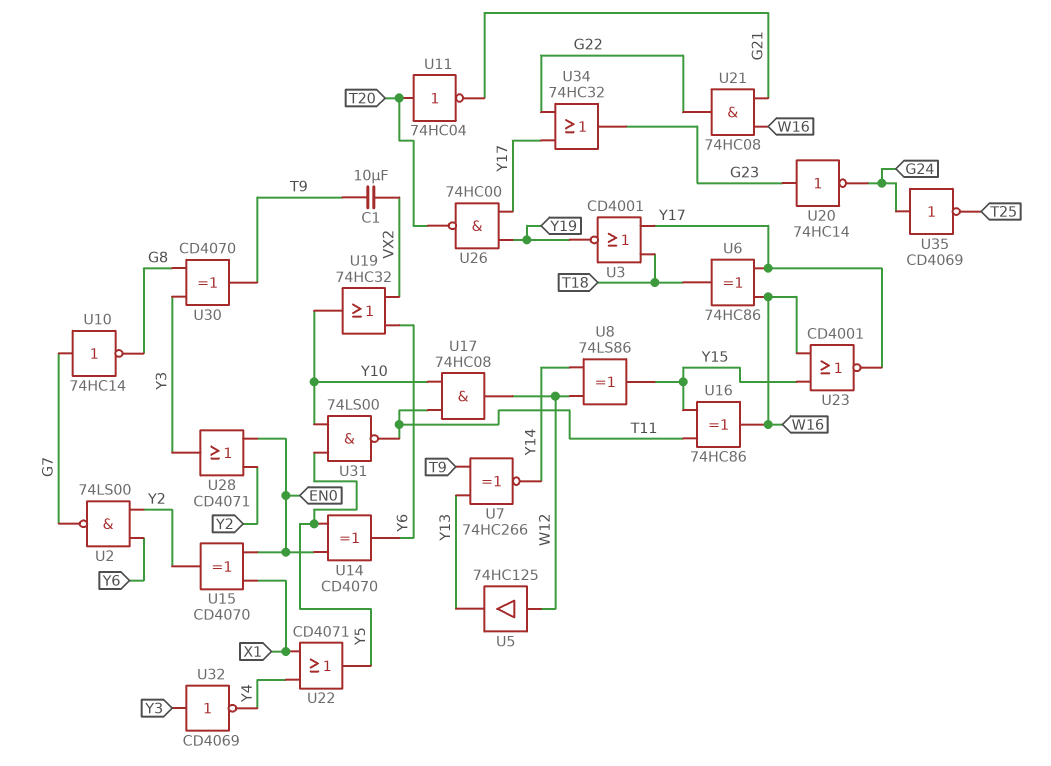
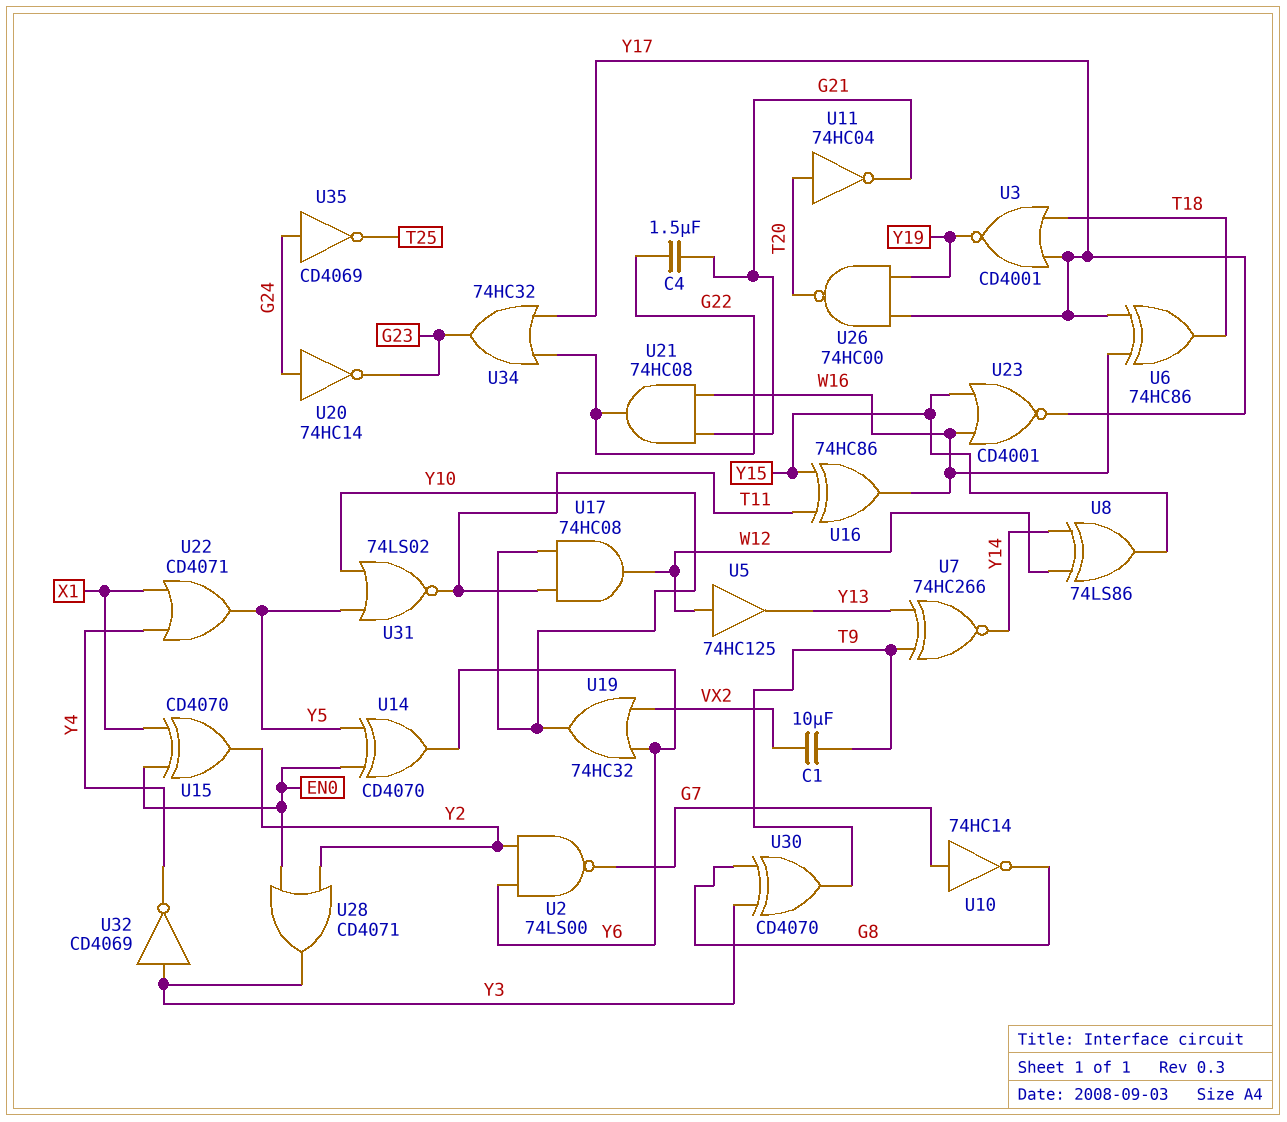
C4: none -> 1.5uF (G21, G22)
U20: NOT 74HC14 (in G23, out G24) -> NOT 74HC14 (in G24, out G23)
U31: NAND 74LS00 (in Y5, in Y10, out T11) -> NOR 74LS02 (in Y5, in Y10, out T11)

